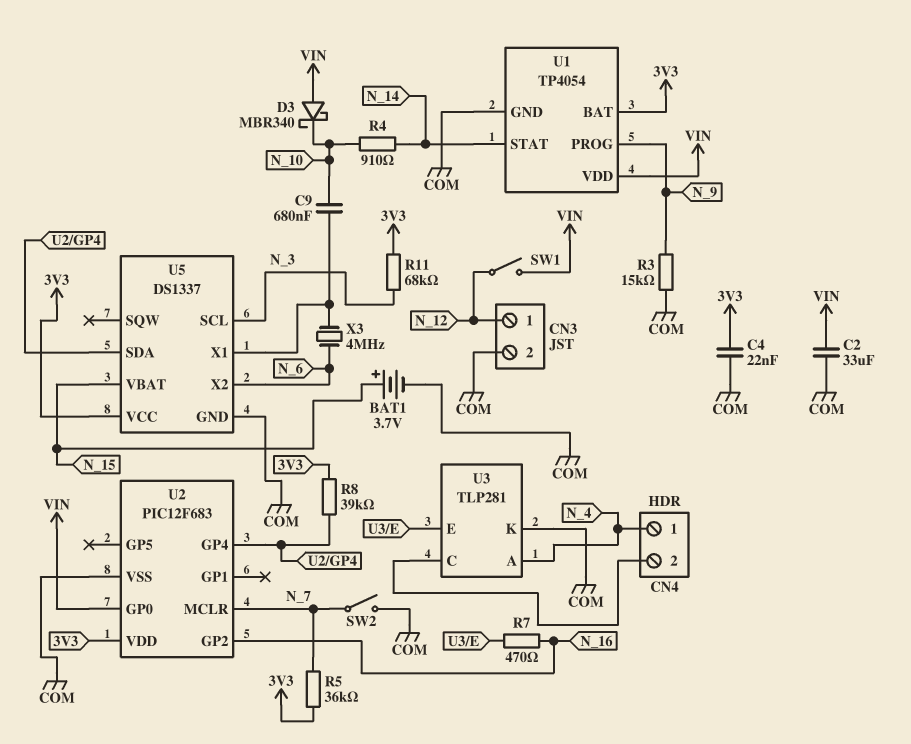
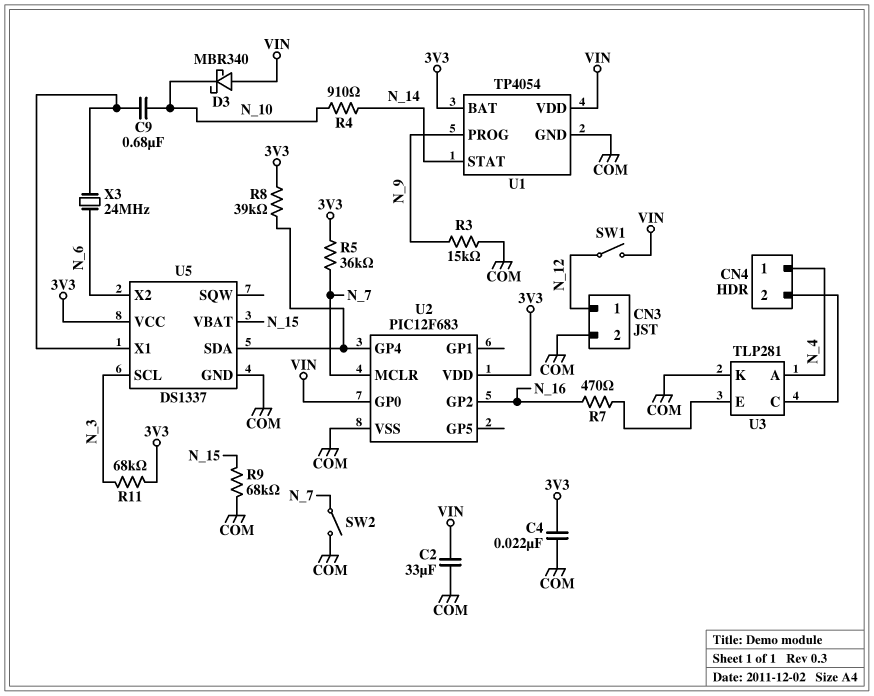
BAT1: 3.7V (plus N_15, minus COM) -> none
R9: none -> 68k (COM, N_15)
X3: 4MHz (N_6, U5/X1) -> 24MHz (N_6, U5/X1)

